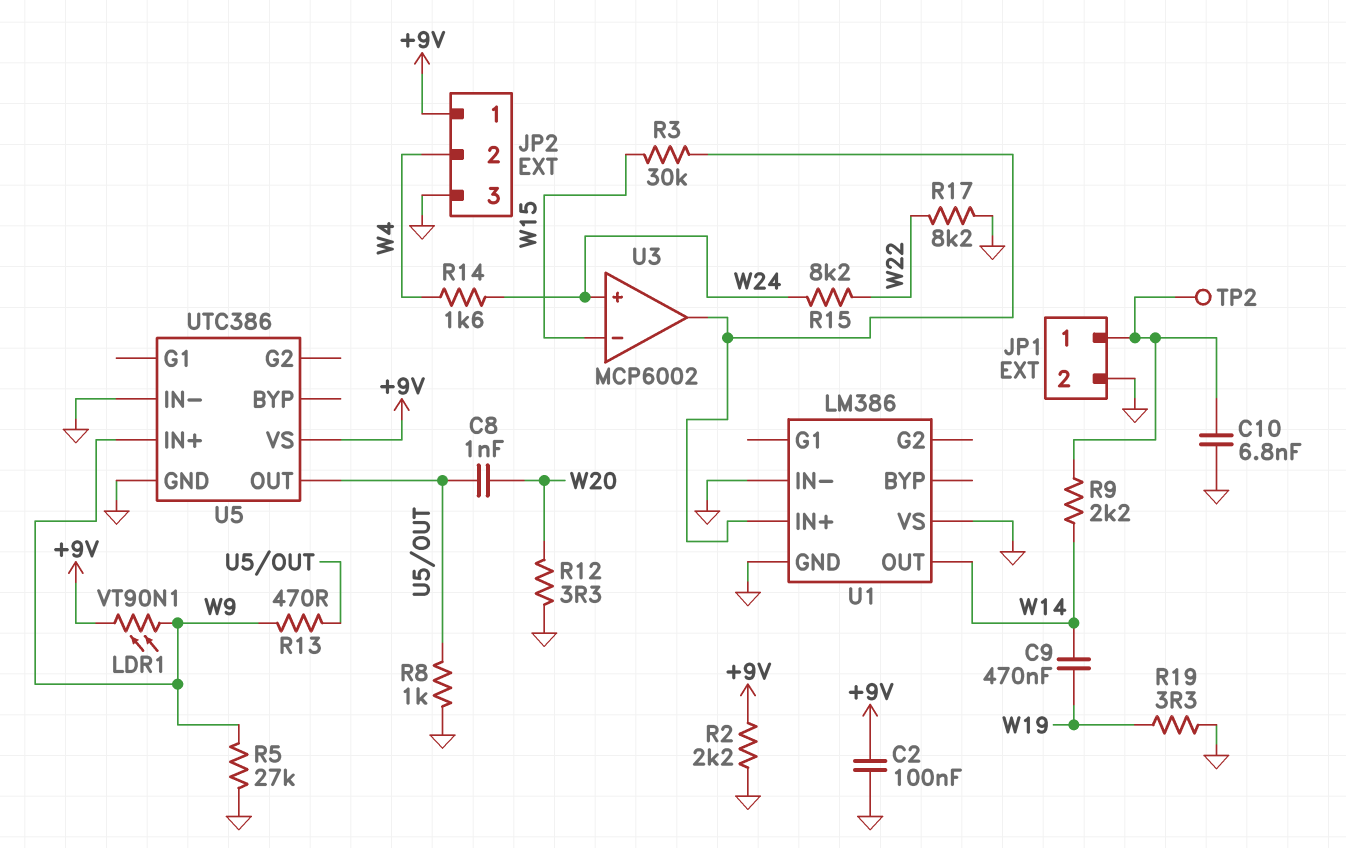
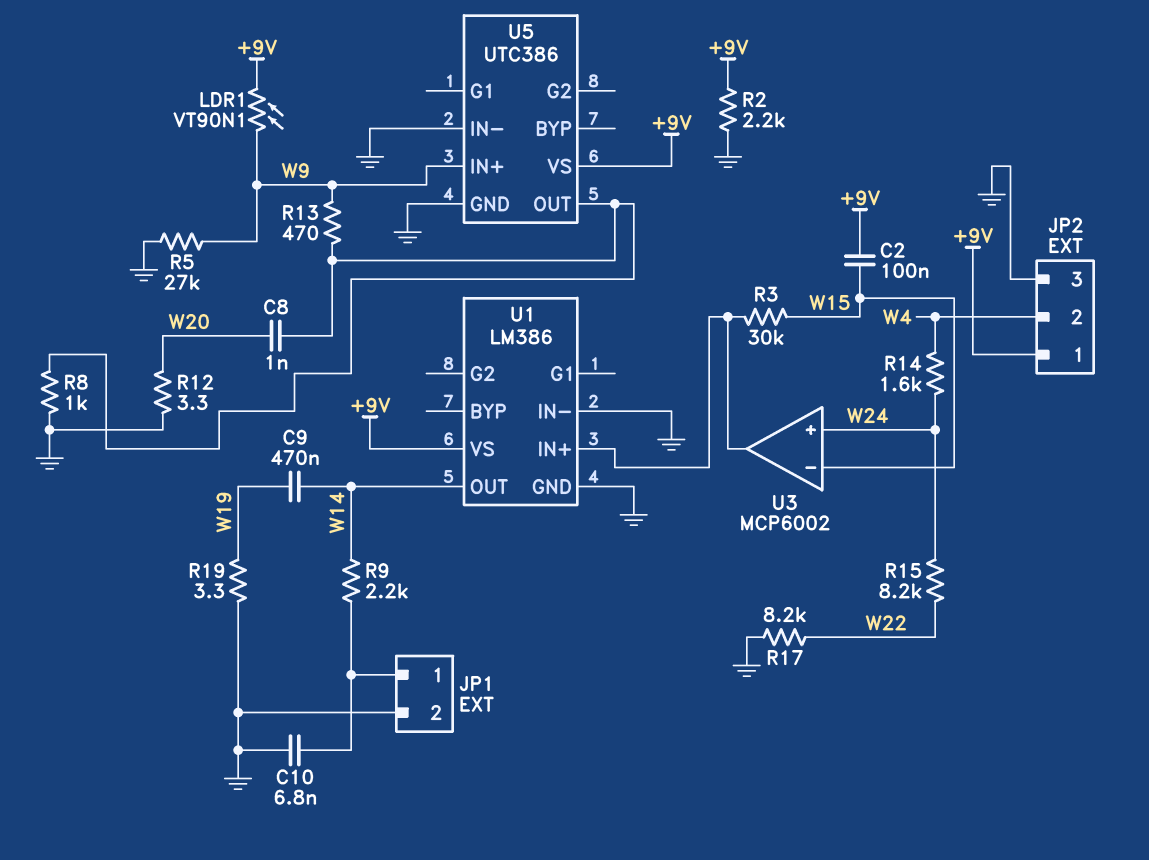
C2: 100nF (+9V, GND) -> 100nF (+9V, W15)
TP2: test point (JP1/1) -> none
U1 pin VS: GND -> +9V

